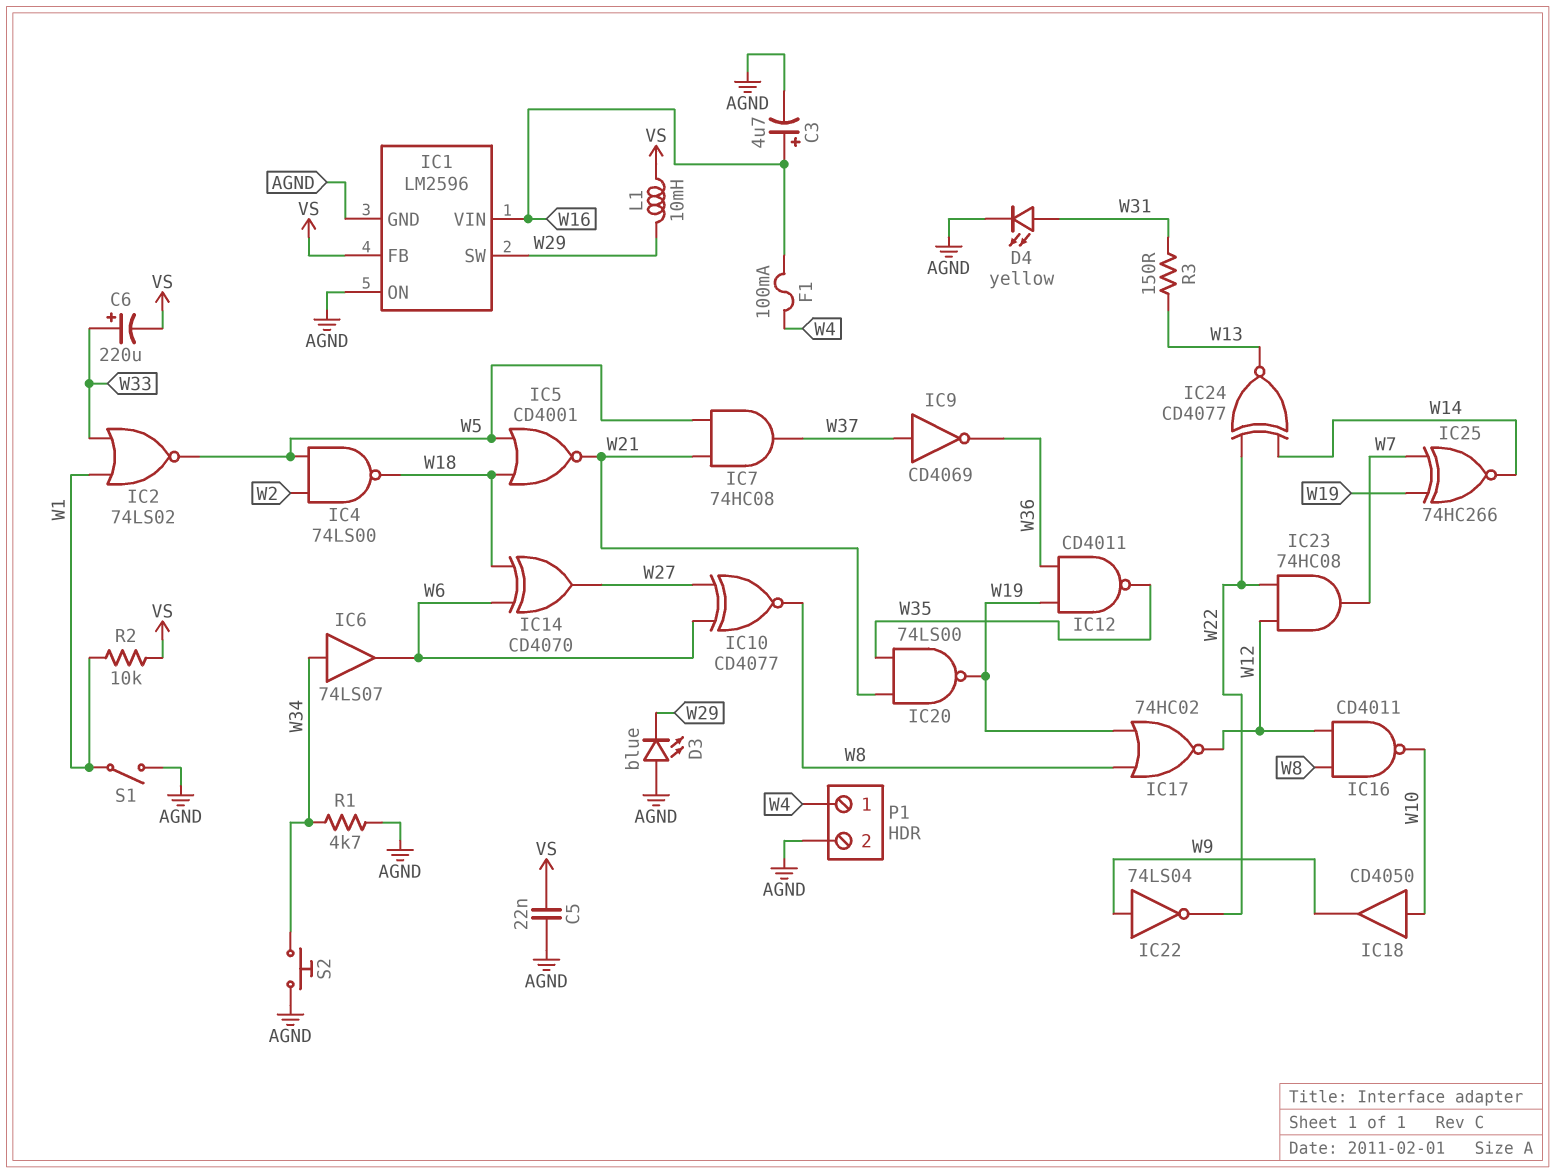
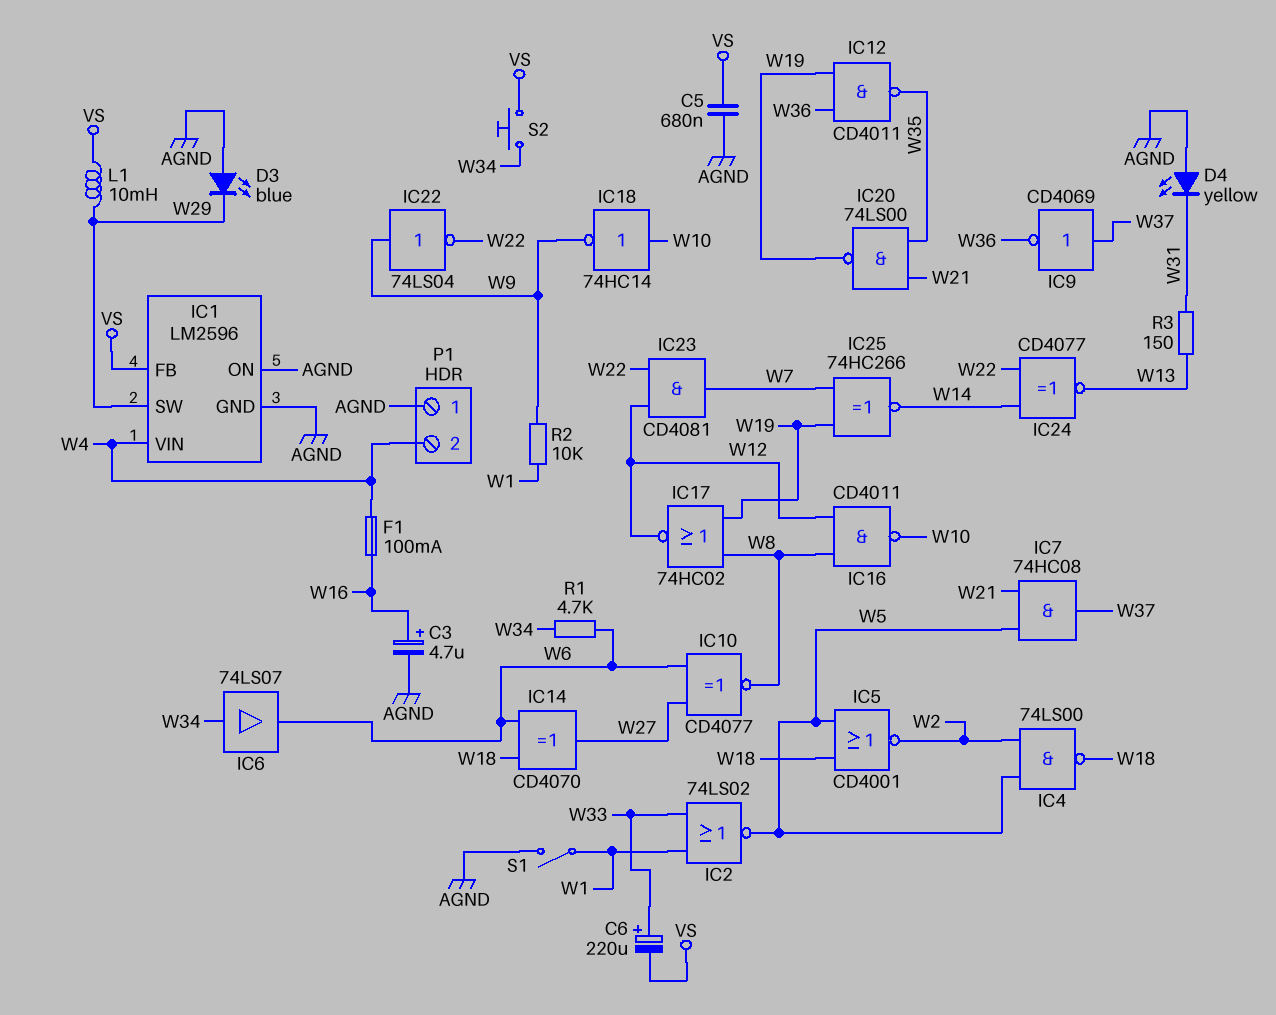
C5: 22nF (AGND, VS) -> 680nF (AGND, VS)
D4: LED yellow (A W31, K AGND) -> LED yellow (A AGND, K W31)
IC1 pin VIN: W16 -> W4
IC5: NOR CD4001 (in W5, in W18, out W21) -> NOR CD4001 (in W5, in W18, out W2)
IC18: buffer CD4050 (in W10, out W9) -> NOT 74HC14 (in W10, out W9)
IC23: AND 74HC08 (in W12, in W22, out W7) -> AND CD4081 (in W12, in W22, out W7)
P1 pin 1: W4 -> AGND
P1 pin 2: AGND -> W4
R1: 4.7k (AGND, W34) -> 4.7k (W6, W34)
R2: 10k (VS, W1) -> 10k (W1, W9)
S2: button (AGND, W34) -> button (VS, W34)

